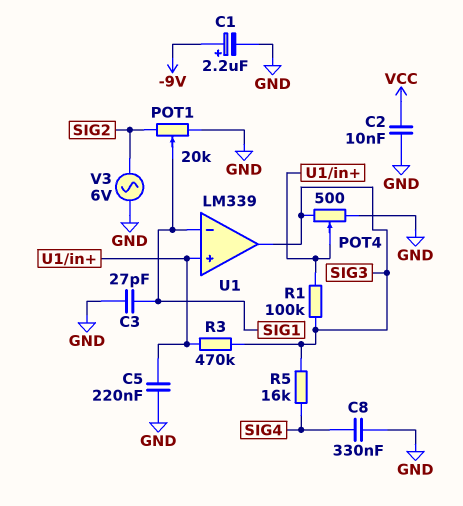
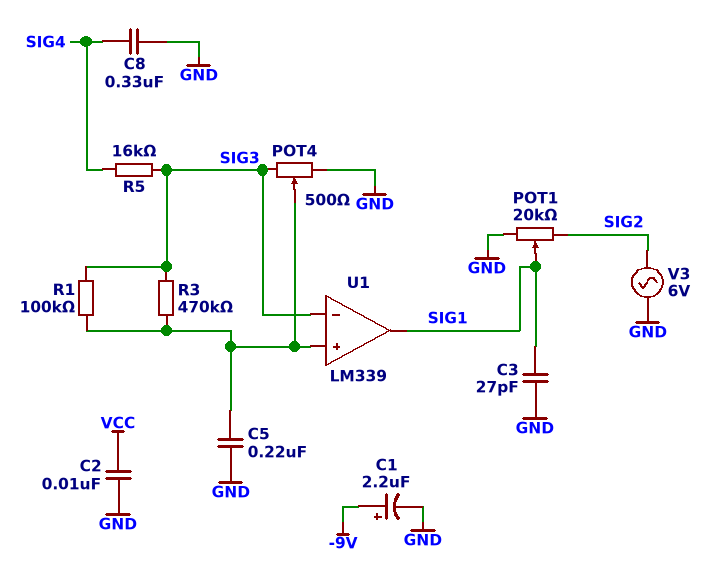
U1 pin in-: SIG1 -> SIG3
U1 pin out: SIG3 -> SIG1

